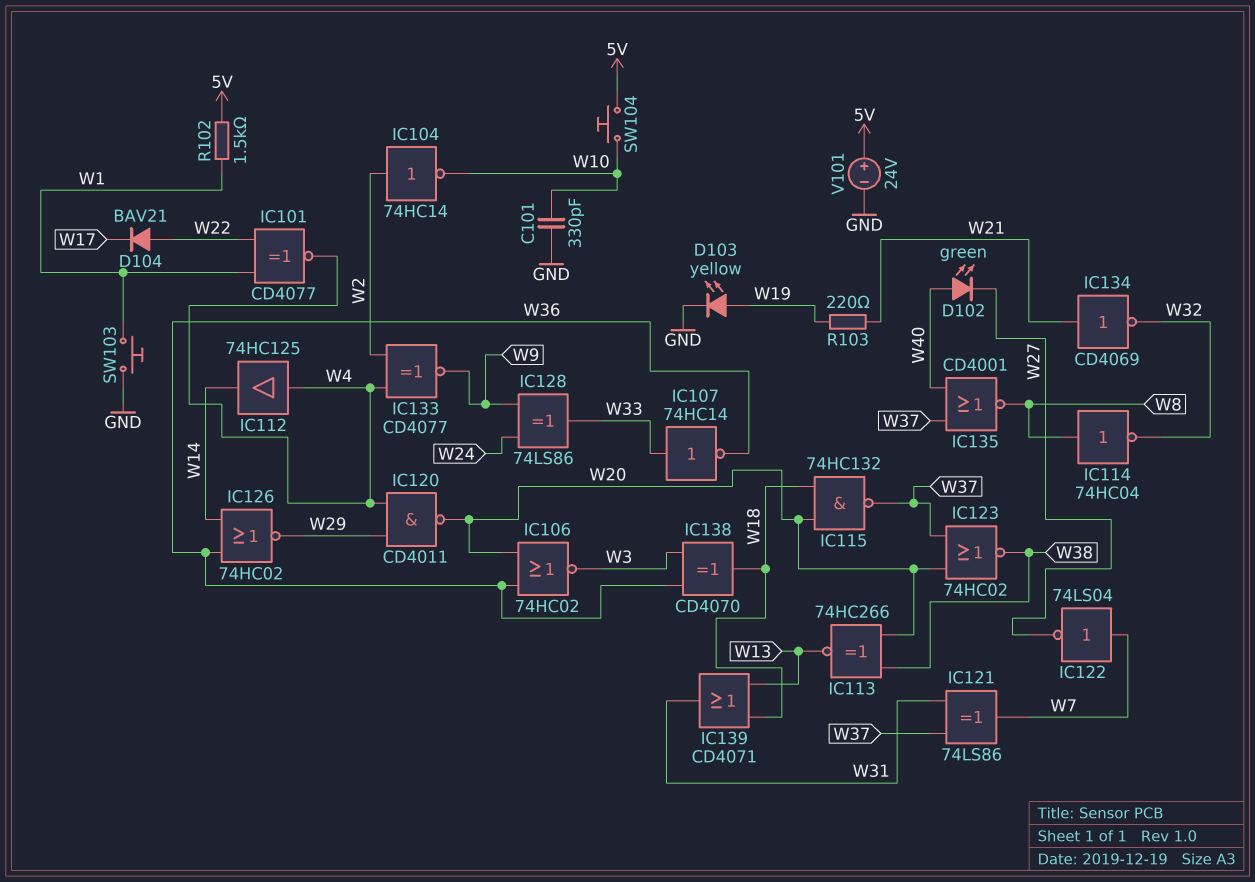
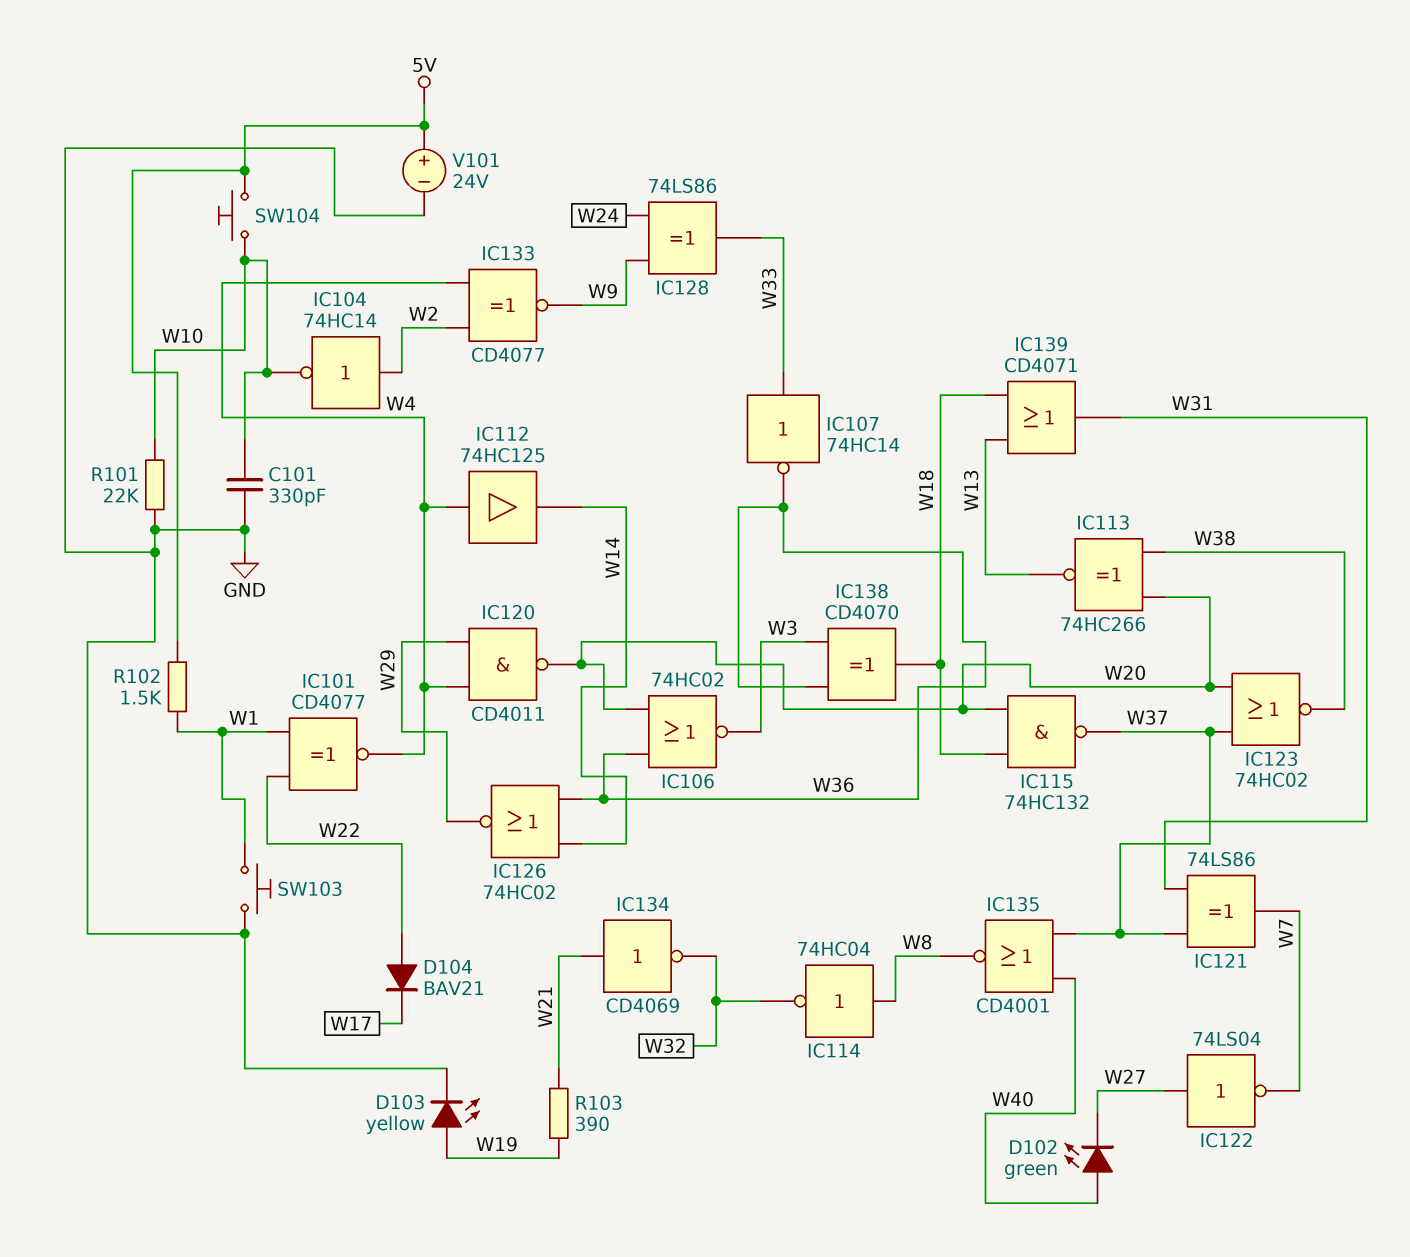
IC122: NOT 74LS04 (in W7, out W27) -> NOT 74LS04 (in W27, out W7)
R101: none -> 22k (GND, W10)
R103: 220 (W19, W21) -> 390 (W19, W21)

